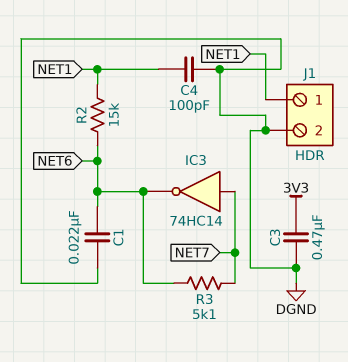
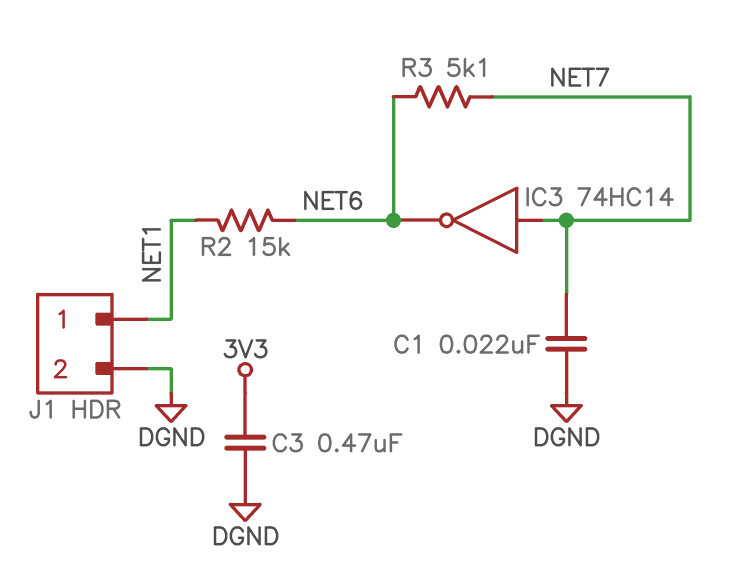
C1: 22nF (DGND, NET6) -> 22nF (DGND, NET7)
C4: 100pF (DGND, NET1) -> none

